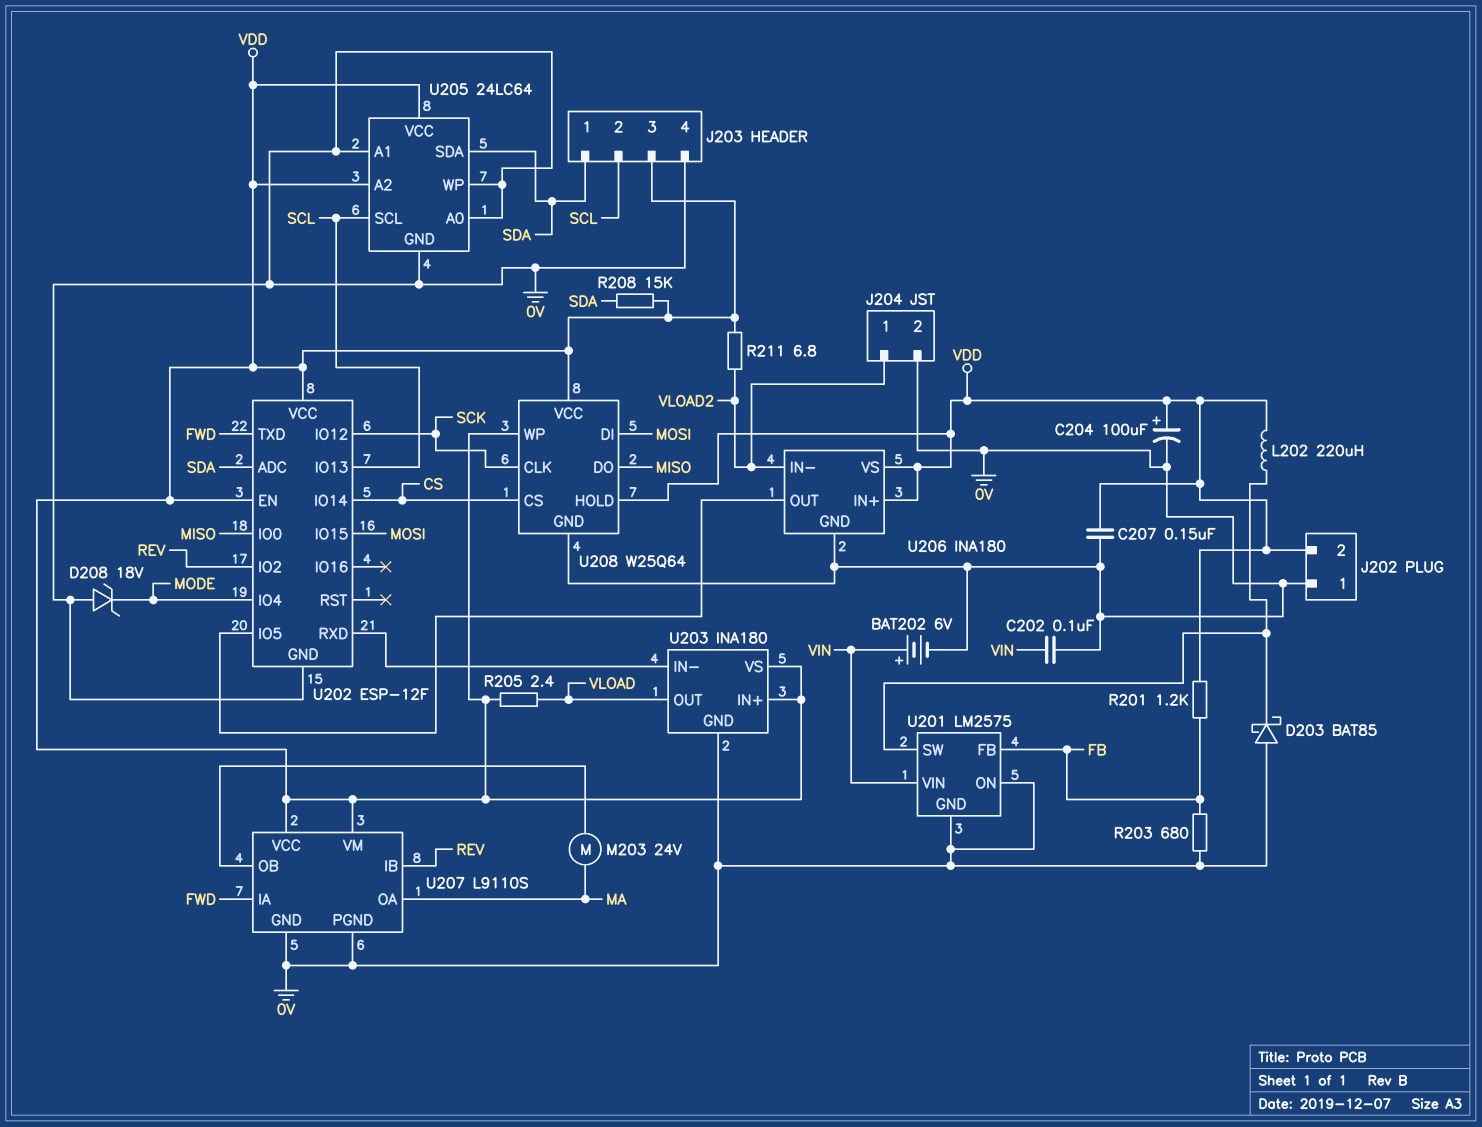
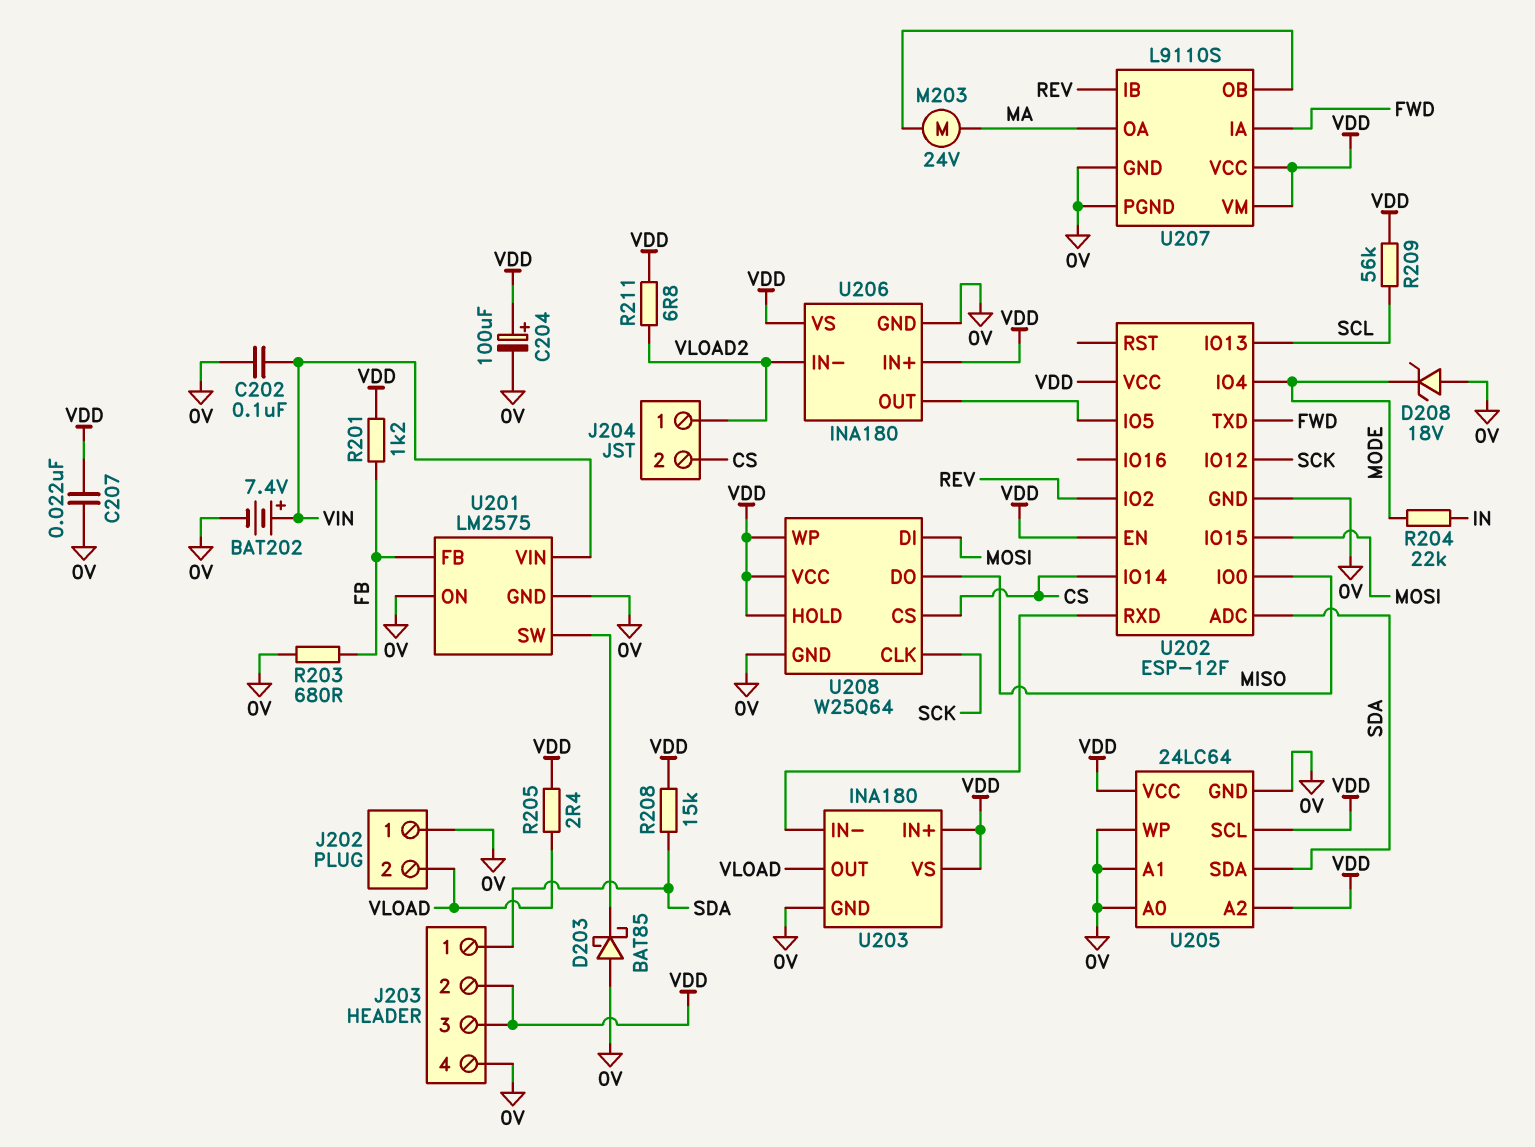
BAT202: 6V (plus VIN, minus 0V) -> 7.4V (plus VIN, minus 0V)
C207: 150nF (0V, VDD) -> 22nF (0V, VDD)
J202 pin 2: VDD -> VLOAD
J203 pin 2: SCL -> VDD
J204 pin 2: 0V -> CS
L202: 220uH (U201/SW, VDD) -> none
R204: none -> 22k (IN, MODE)
R209: none -> 56k (SCL, VDD)
U205 pin SCL: SCL -> VDD

